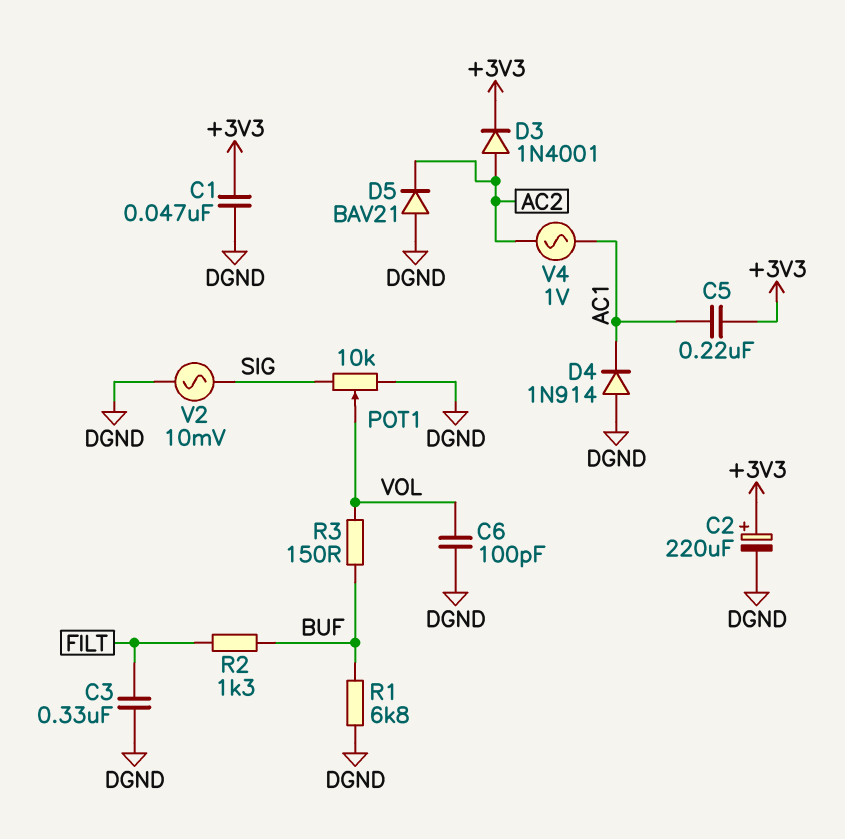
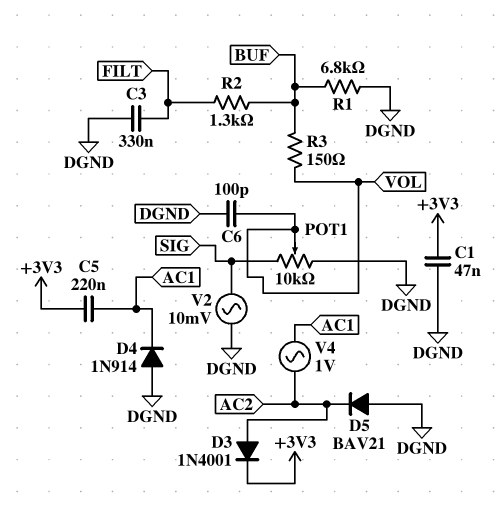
C2: 220uF (plus +3V3, minus DGND) -> none

